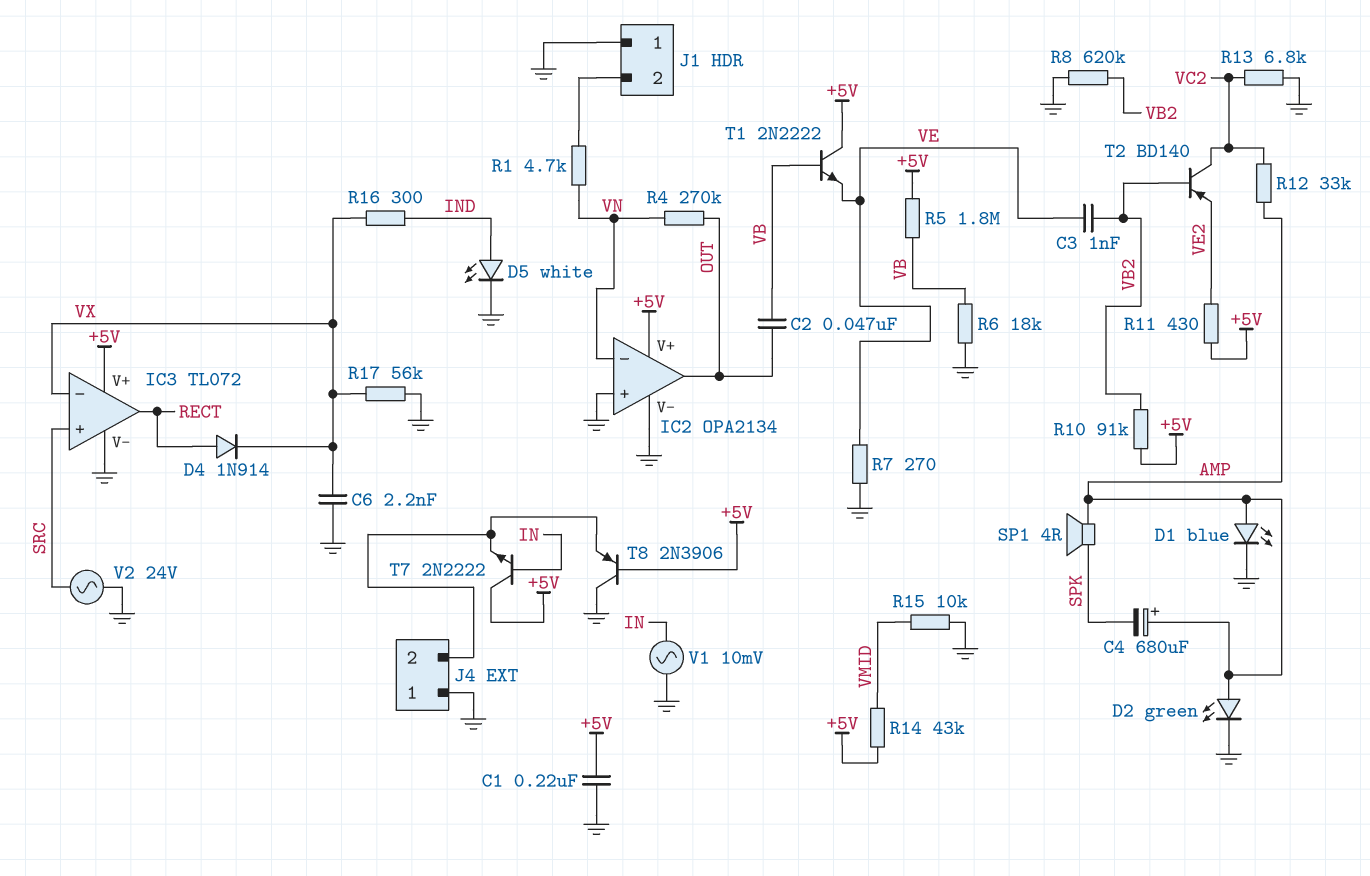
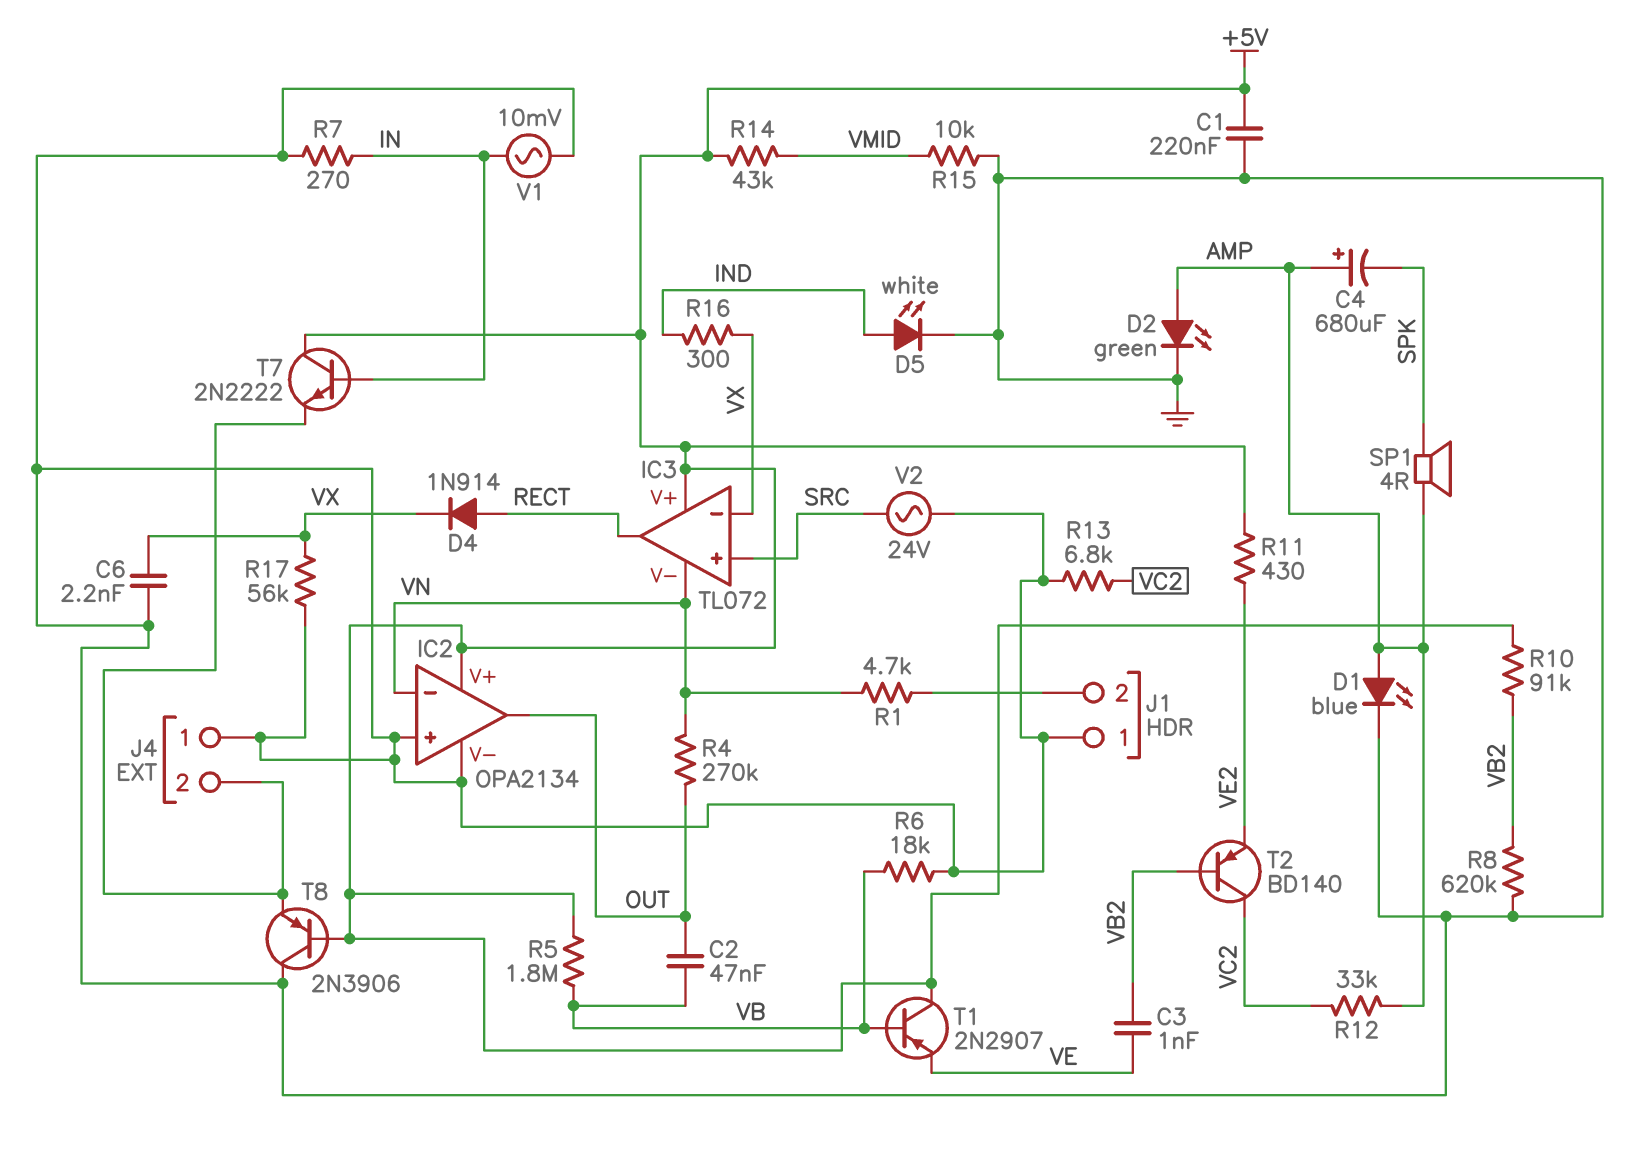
IC3 pin V-: GND -> VN
R7: 270 (GND, VE) -> 270 (GND, IN)
T1: NPN 2N2222 (B VB, C +5V, E VE) -> PNP 2N2907 (B VB, C +5V, E VE)

